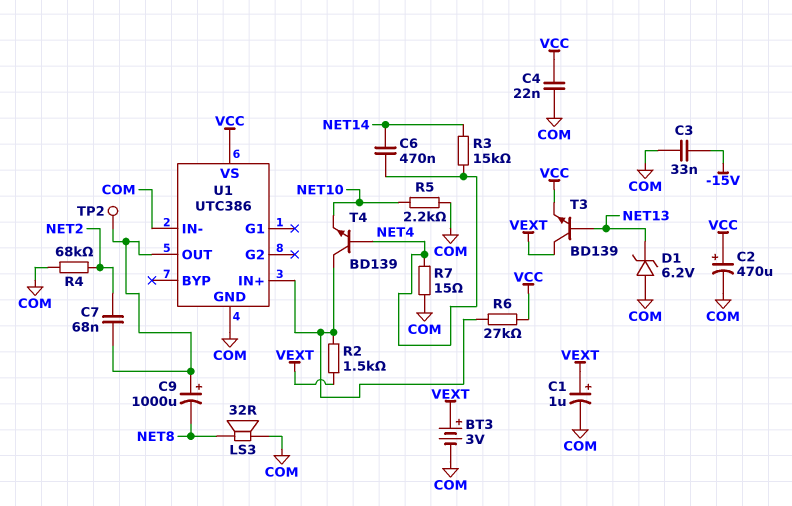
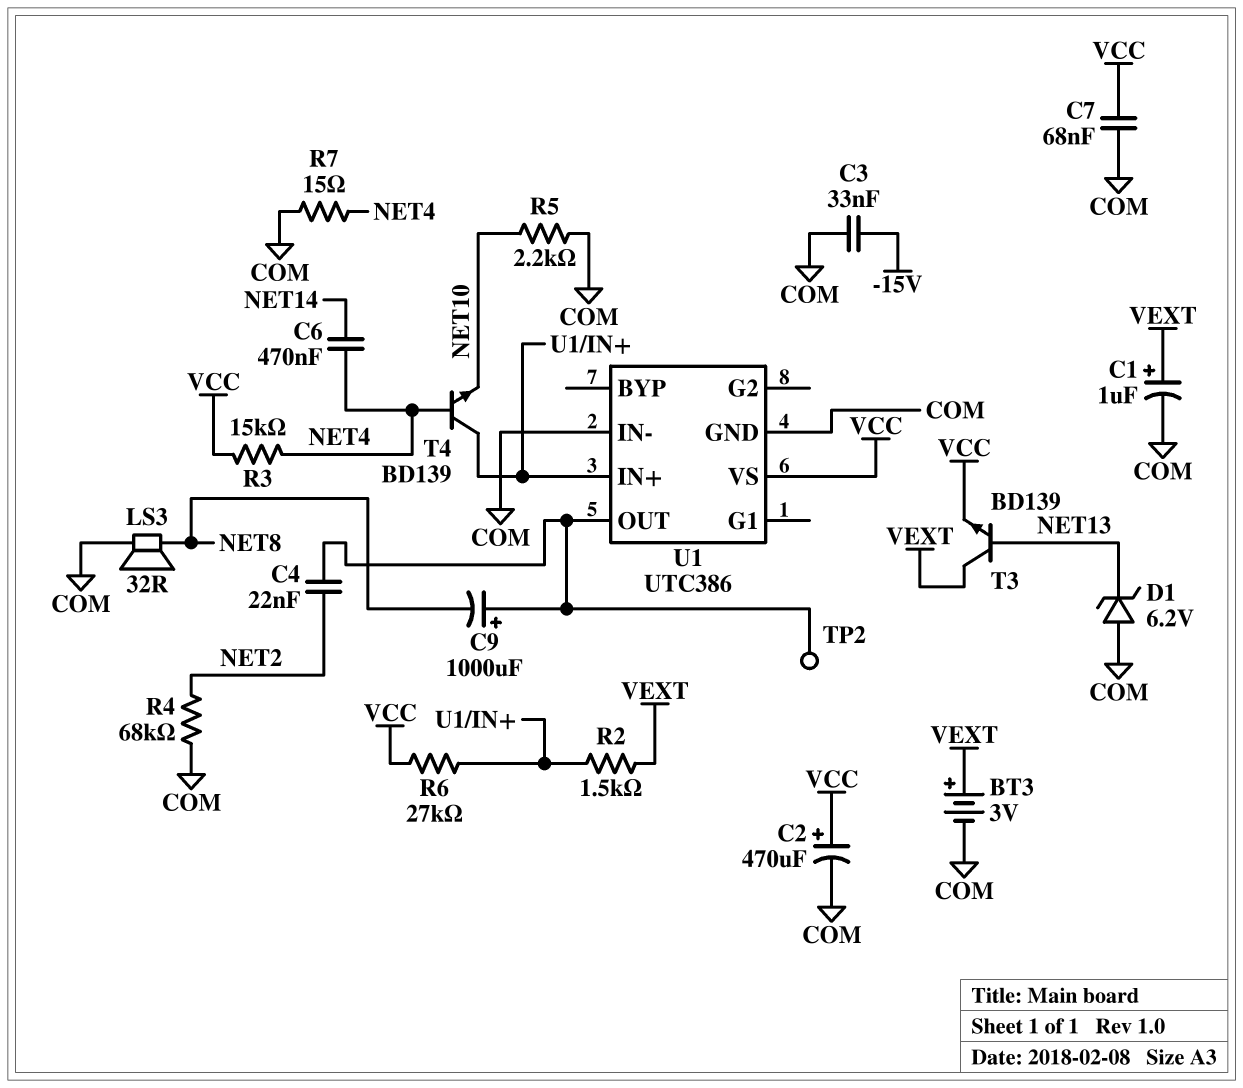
C4: 22nF (COM, VCC) -> 22nF (NET2, U1/OUT)
C7: 68nF (NET2, U1/OUT) -> 68nF (COM, VCC)
R3: 15k (NET4, NET14) -> 15k (NET4, VCC)

